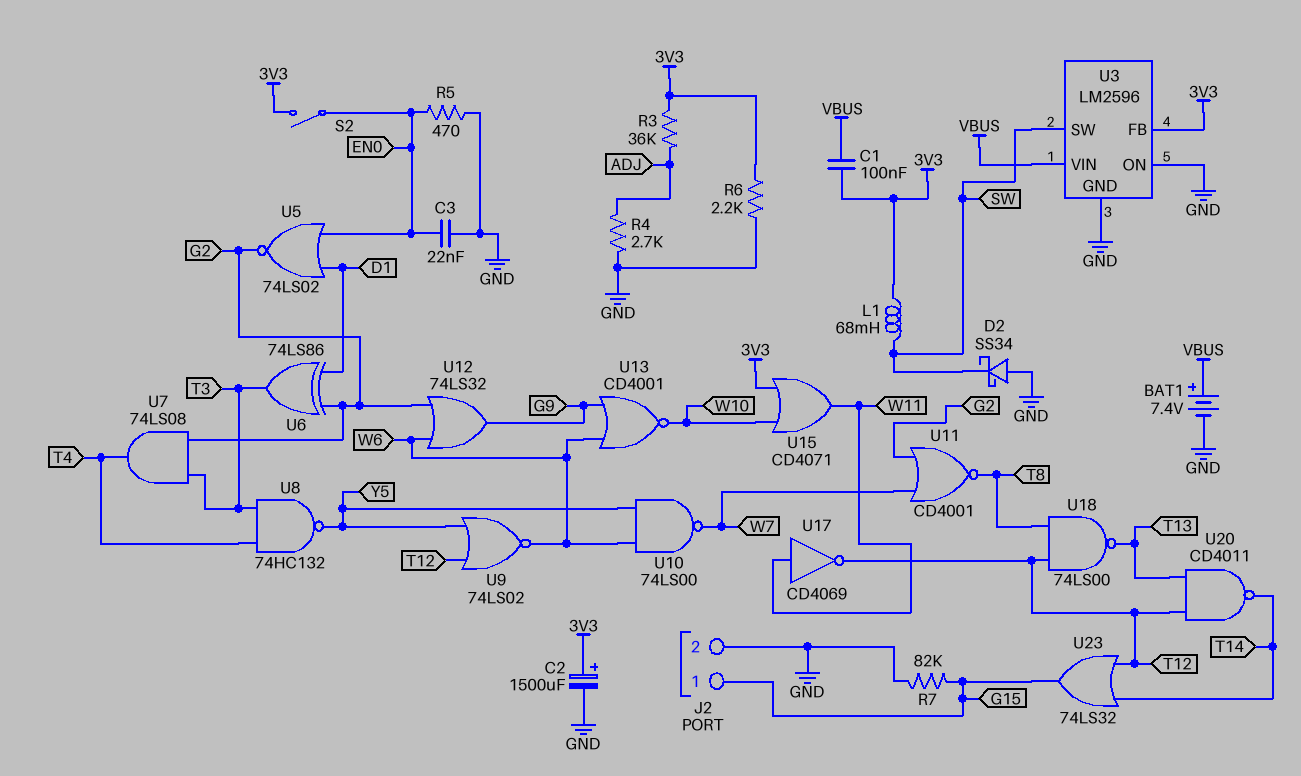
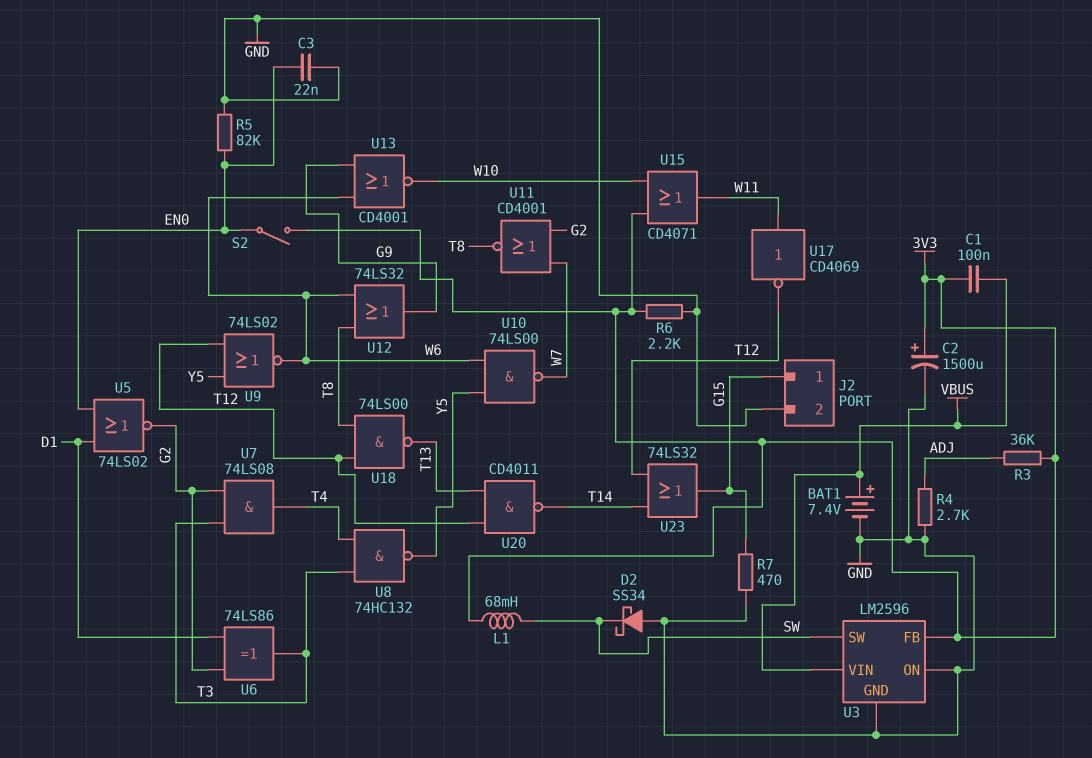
R5: 470 (EN0, GND) -> 82k (EN0, GND)
R7: 82k (G15, GND) -> 470 (G15, GND)
U12: OR 74LS32 (in G2, in W6, out G9) -> OR 74LS32 (in T8, in W6, out G9)

